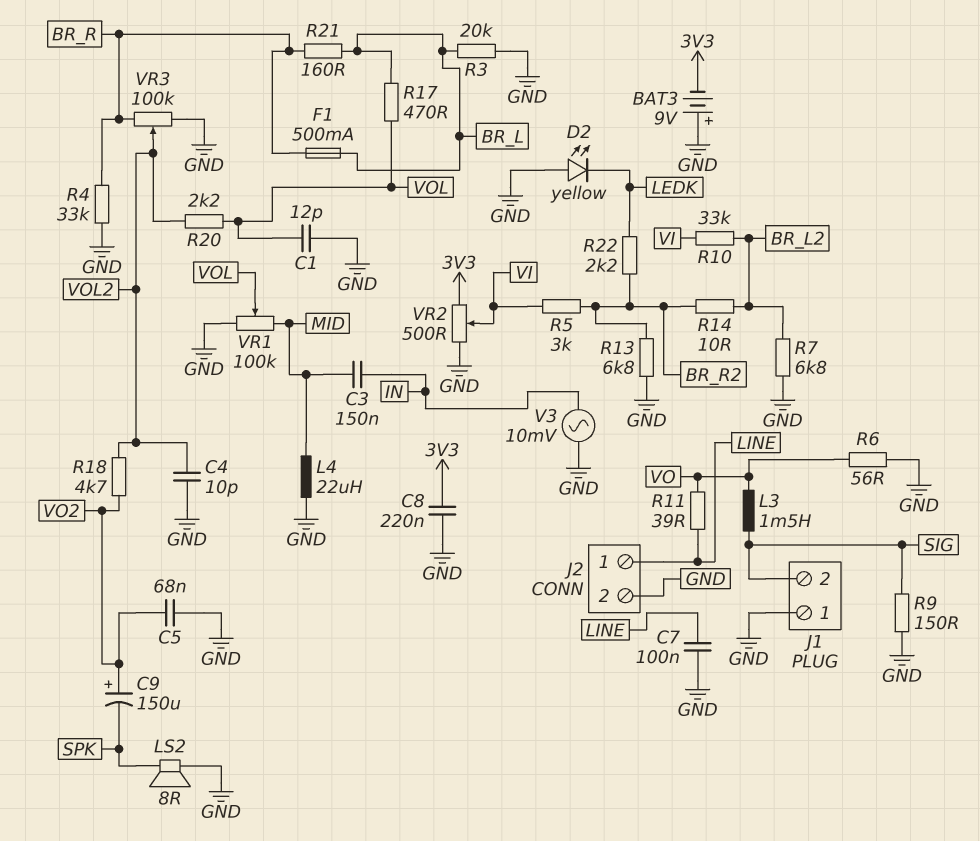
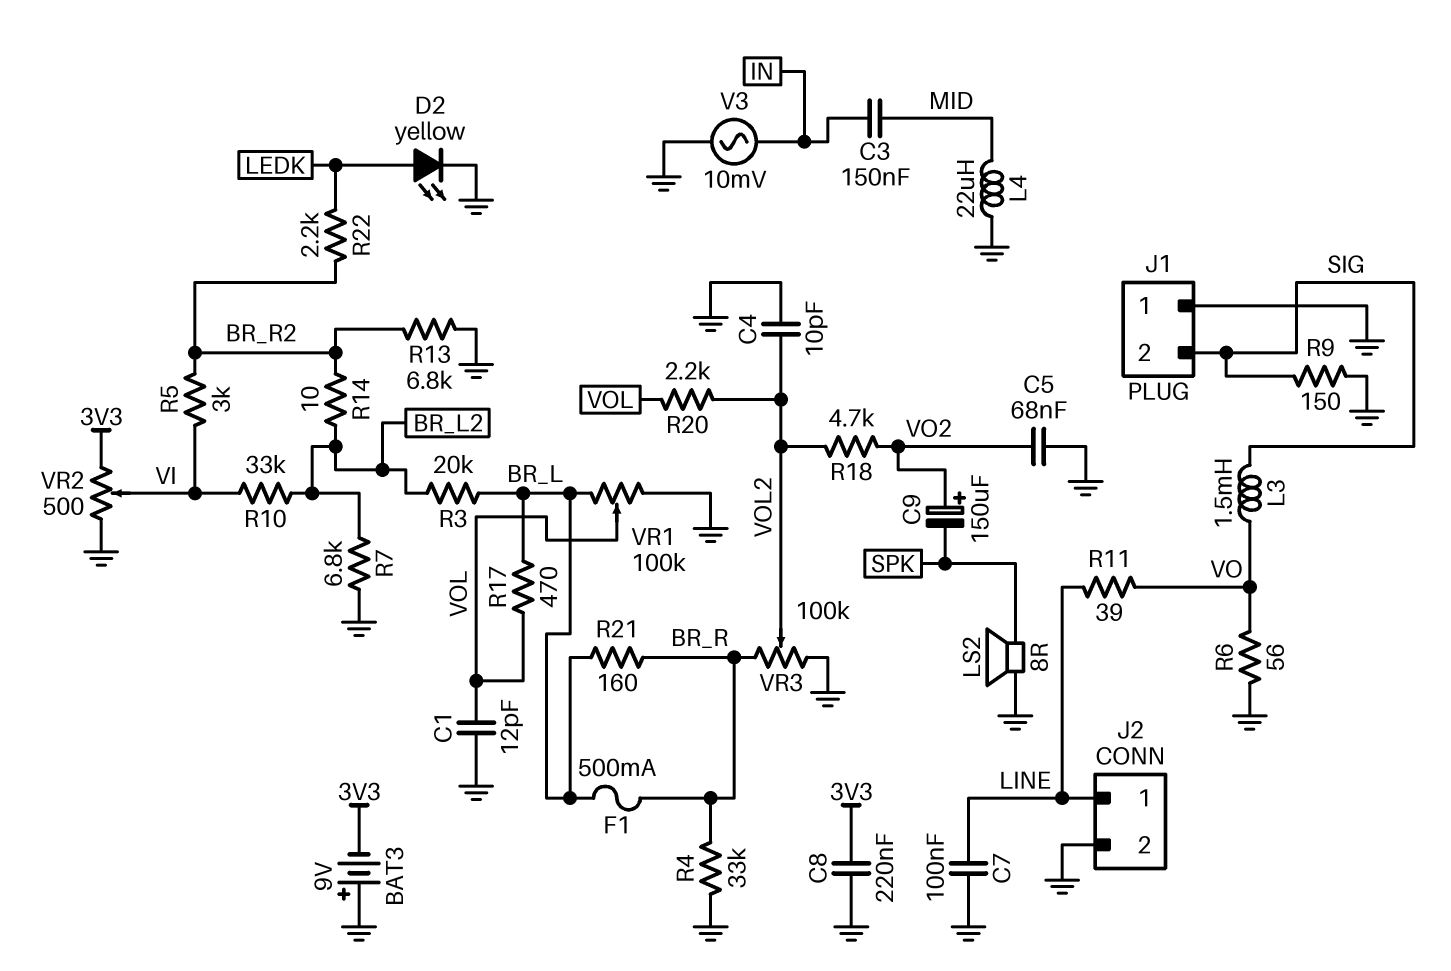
D2: LED yellow (A GND, K LEDK) -> LED yellow (A LEDK, K GND)
R3: 20k (BR_L, GND) -> 20k (BR_L, BR_L2)
VR1: 100k (GND, MID, wiper VOL) -> 100k (BR_L, GND, wiper VOL)

